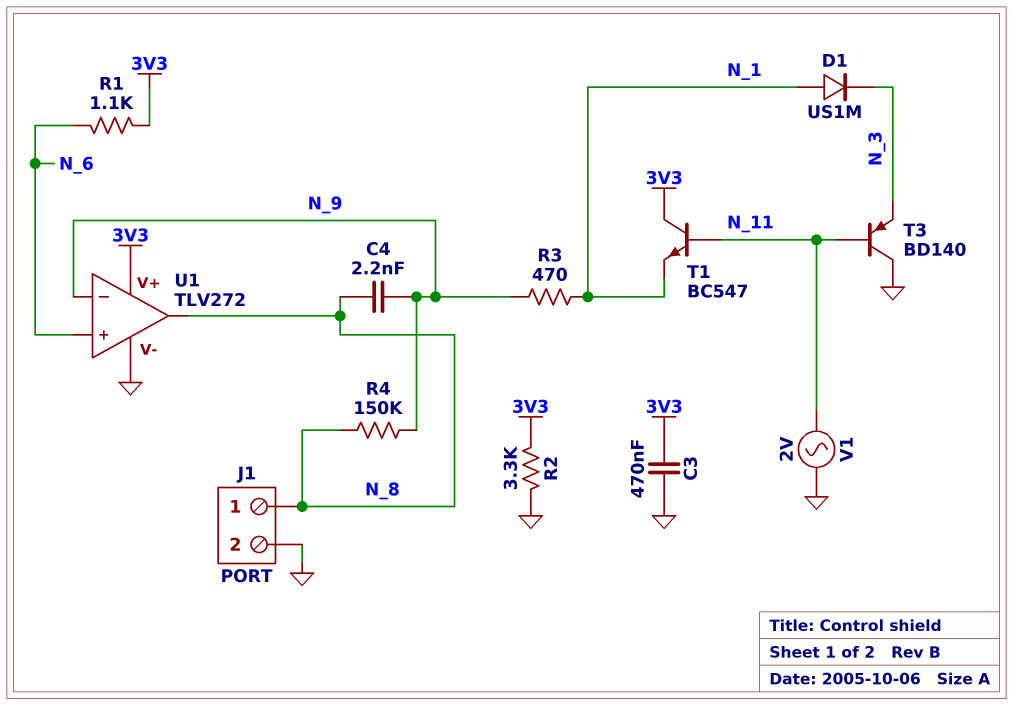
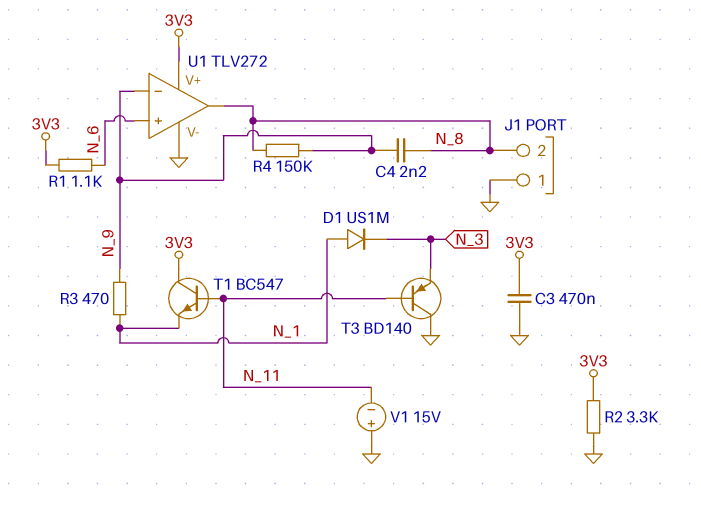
J1 pin 1: N_8 -> GND
J1 pin 2: GND -> N_8
V1: AC 2V (GND, N_11) -> 15V (plus GND, minus N_11)

